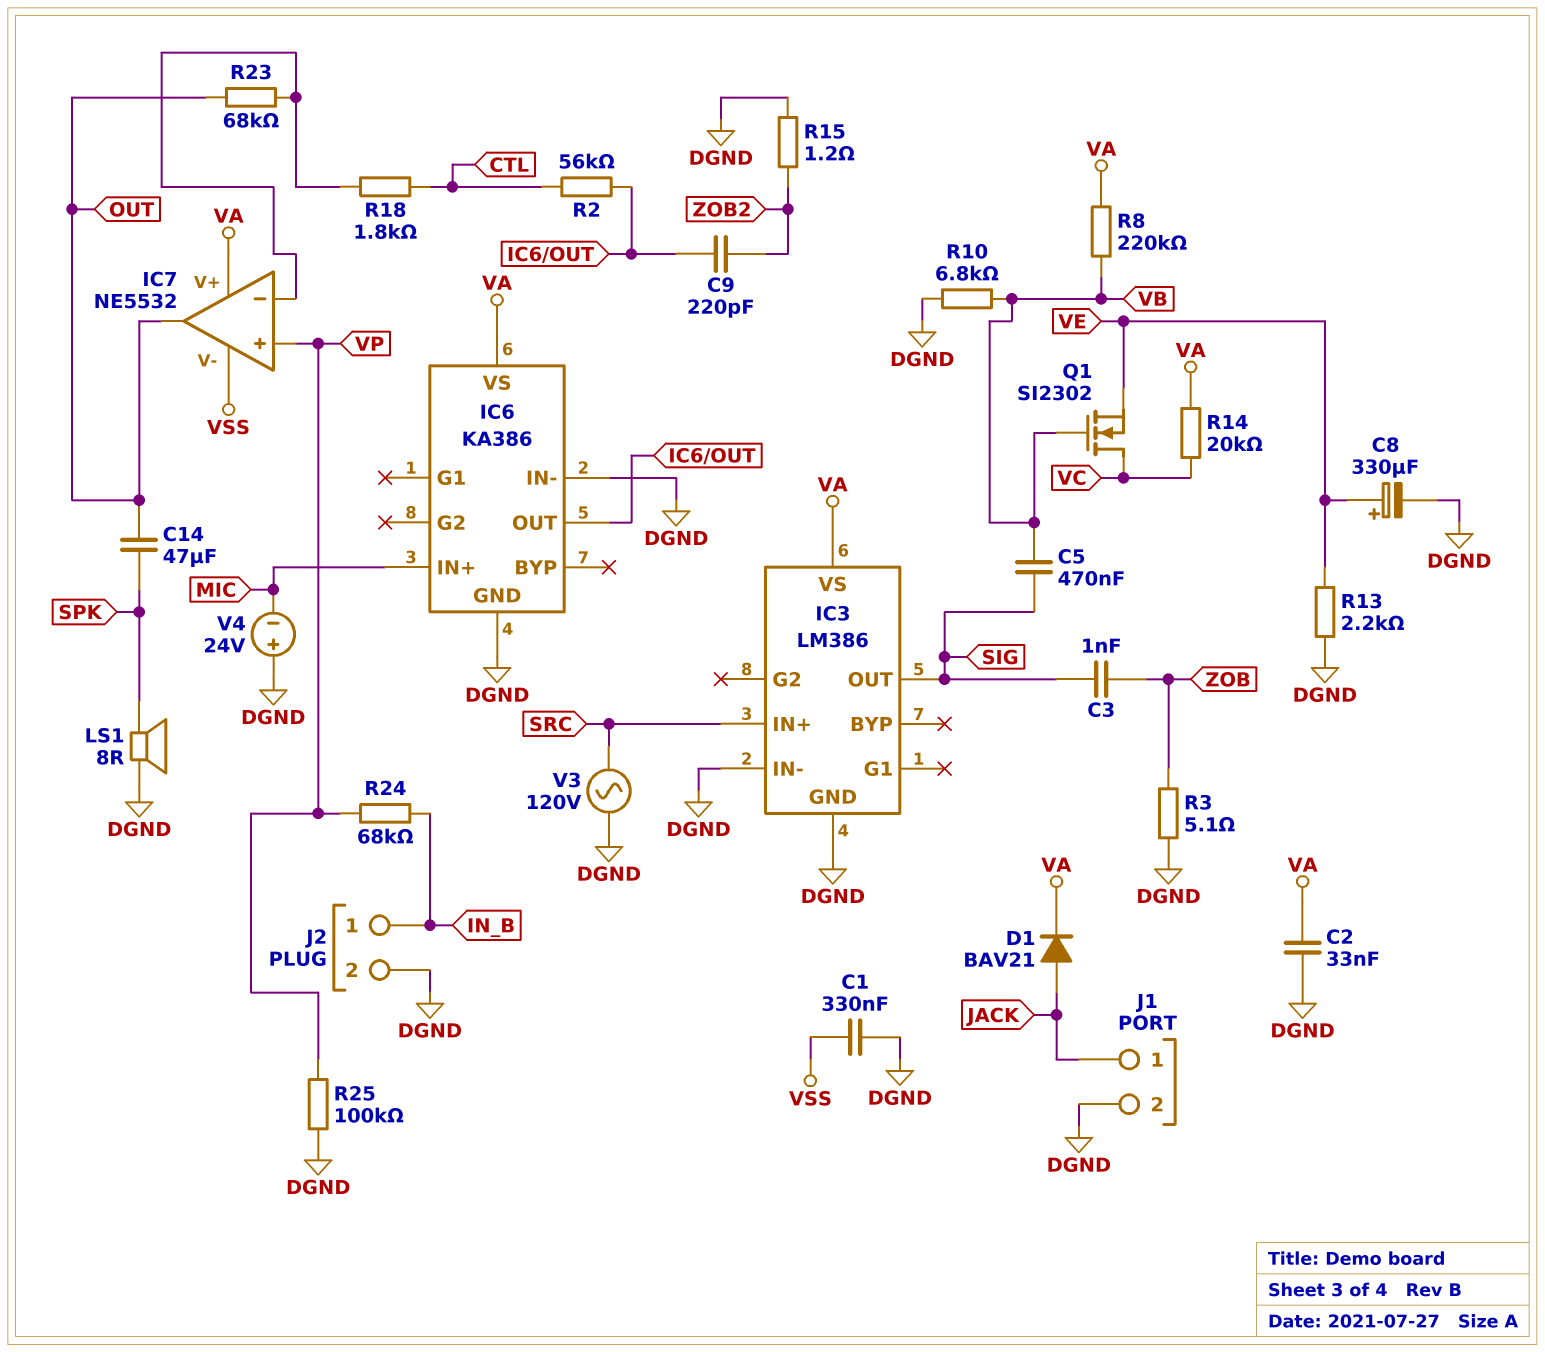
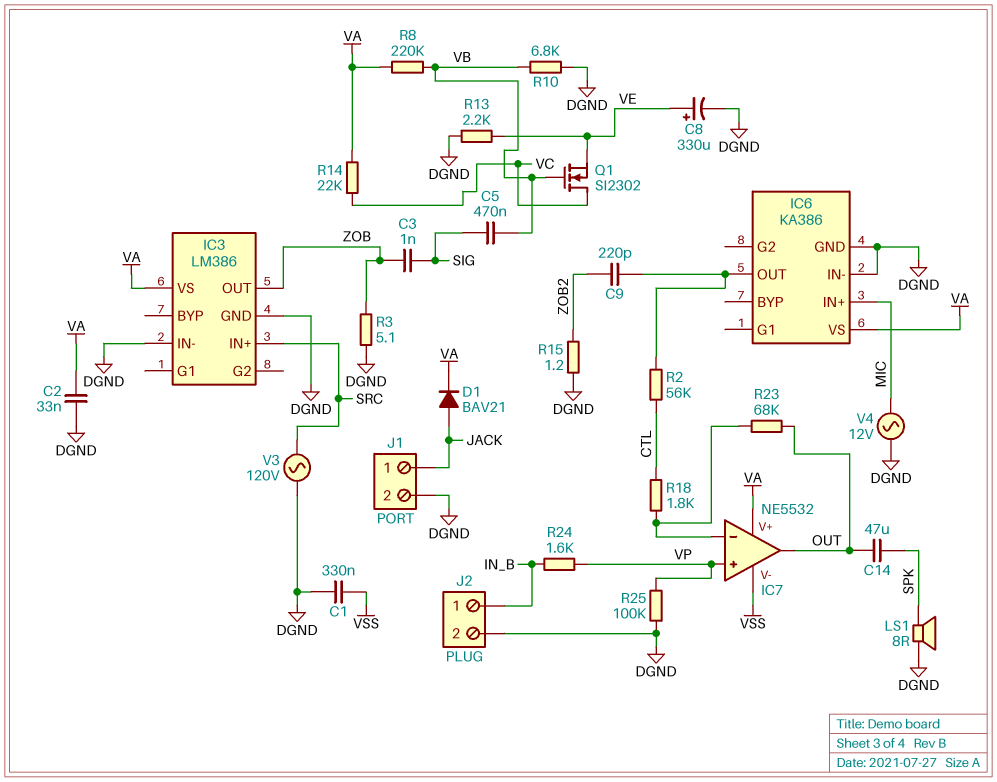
IC3 pin OUT: SIG -> ZOB
R14: 20k (VA, VC) -> 22k (VA, VC)
R24: 68k (IN_B, VP) -> 1.6k (IN_B, VP)
V4: 24V (plus DGND, minus MIC) -> AC 12V (DGND, MIC)

